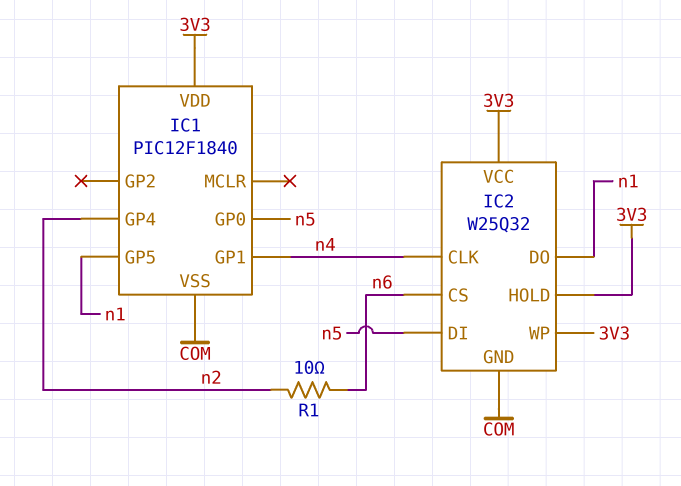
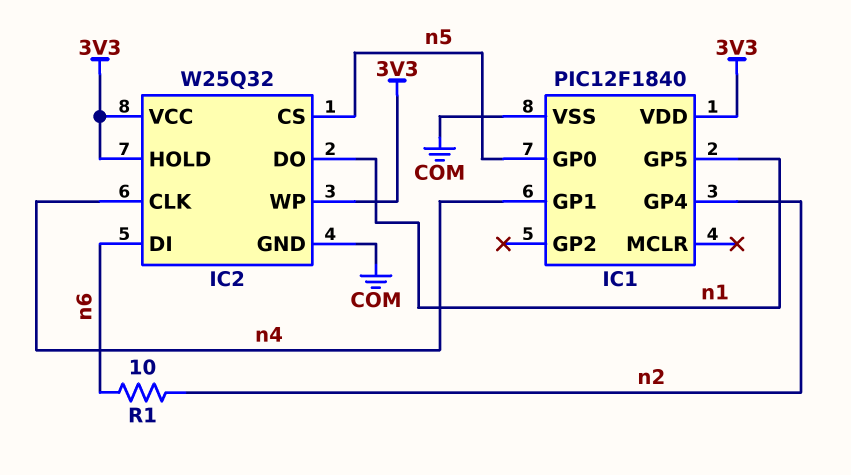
IC2 pin CS: n6 -> n5
IC2 pin DI: n5 -> n6

